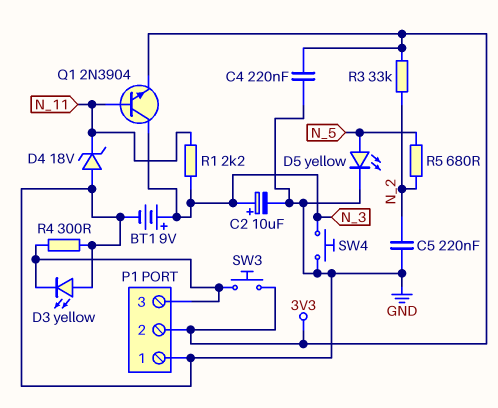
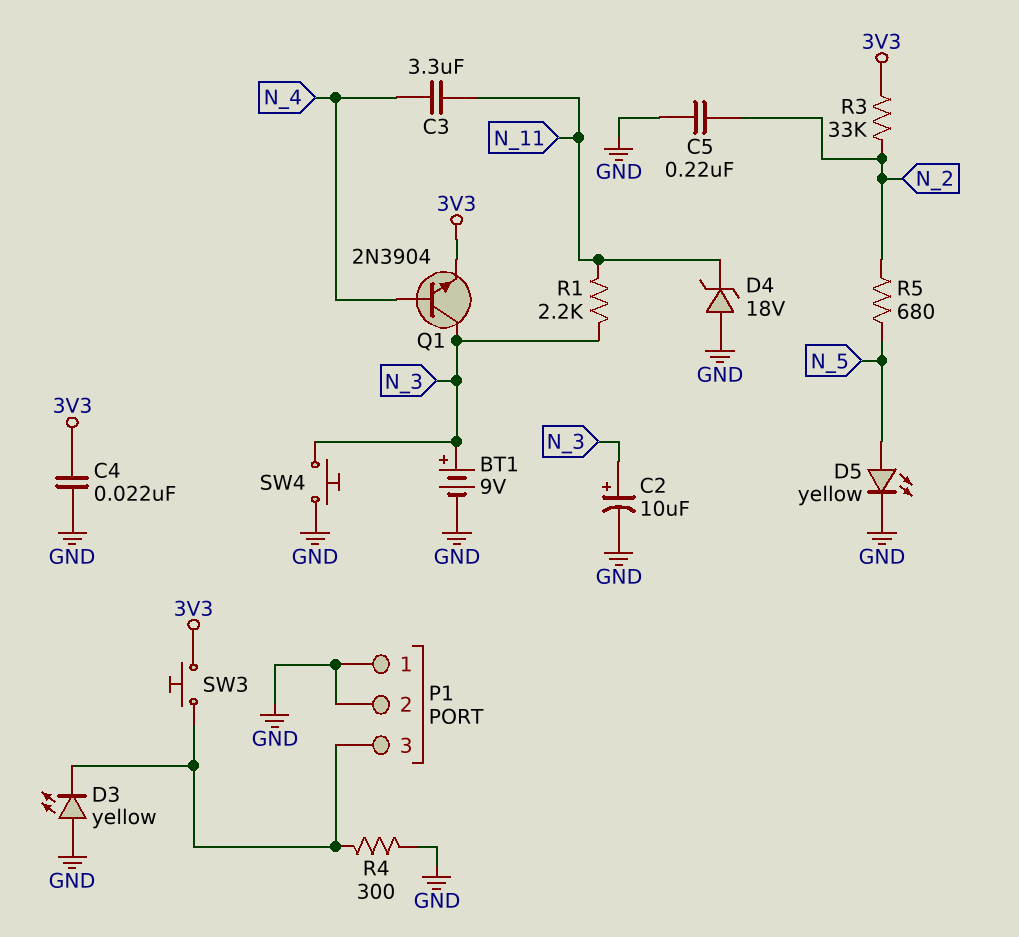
C3: none -> 3.3uF (N_4, N_11)
C4: 220nF (3V3, GND) -> 22nF (3V3, GND)
P1 pin 2: 3V3 -> GND
Q1: NPN 2N3904 (B N_11, C N_3, E 3V3) -> NPN 2N3904 (B N_4, C N_3, E 3V3)

